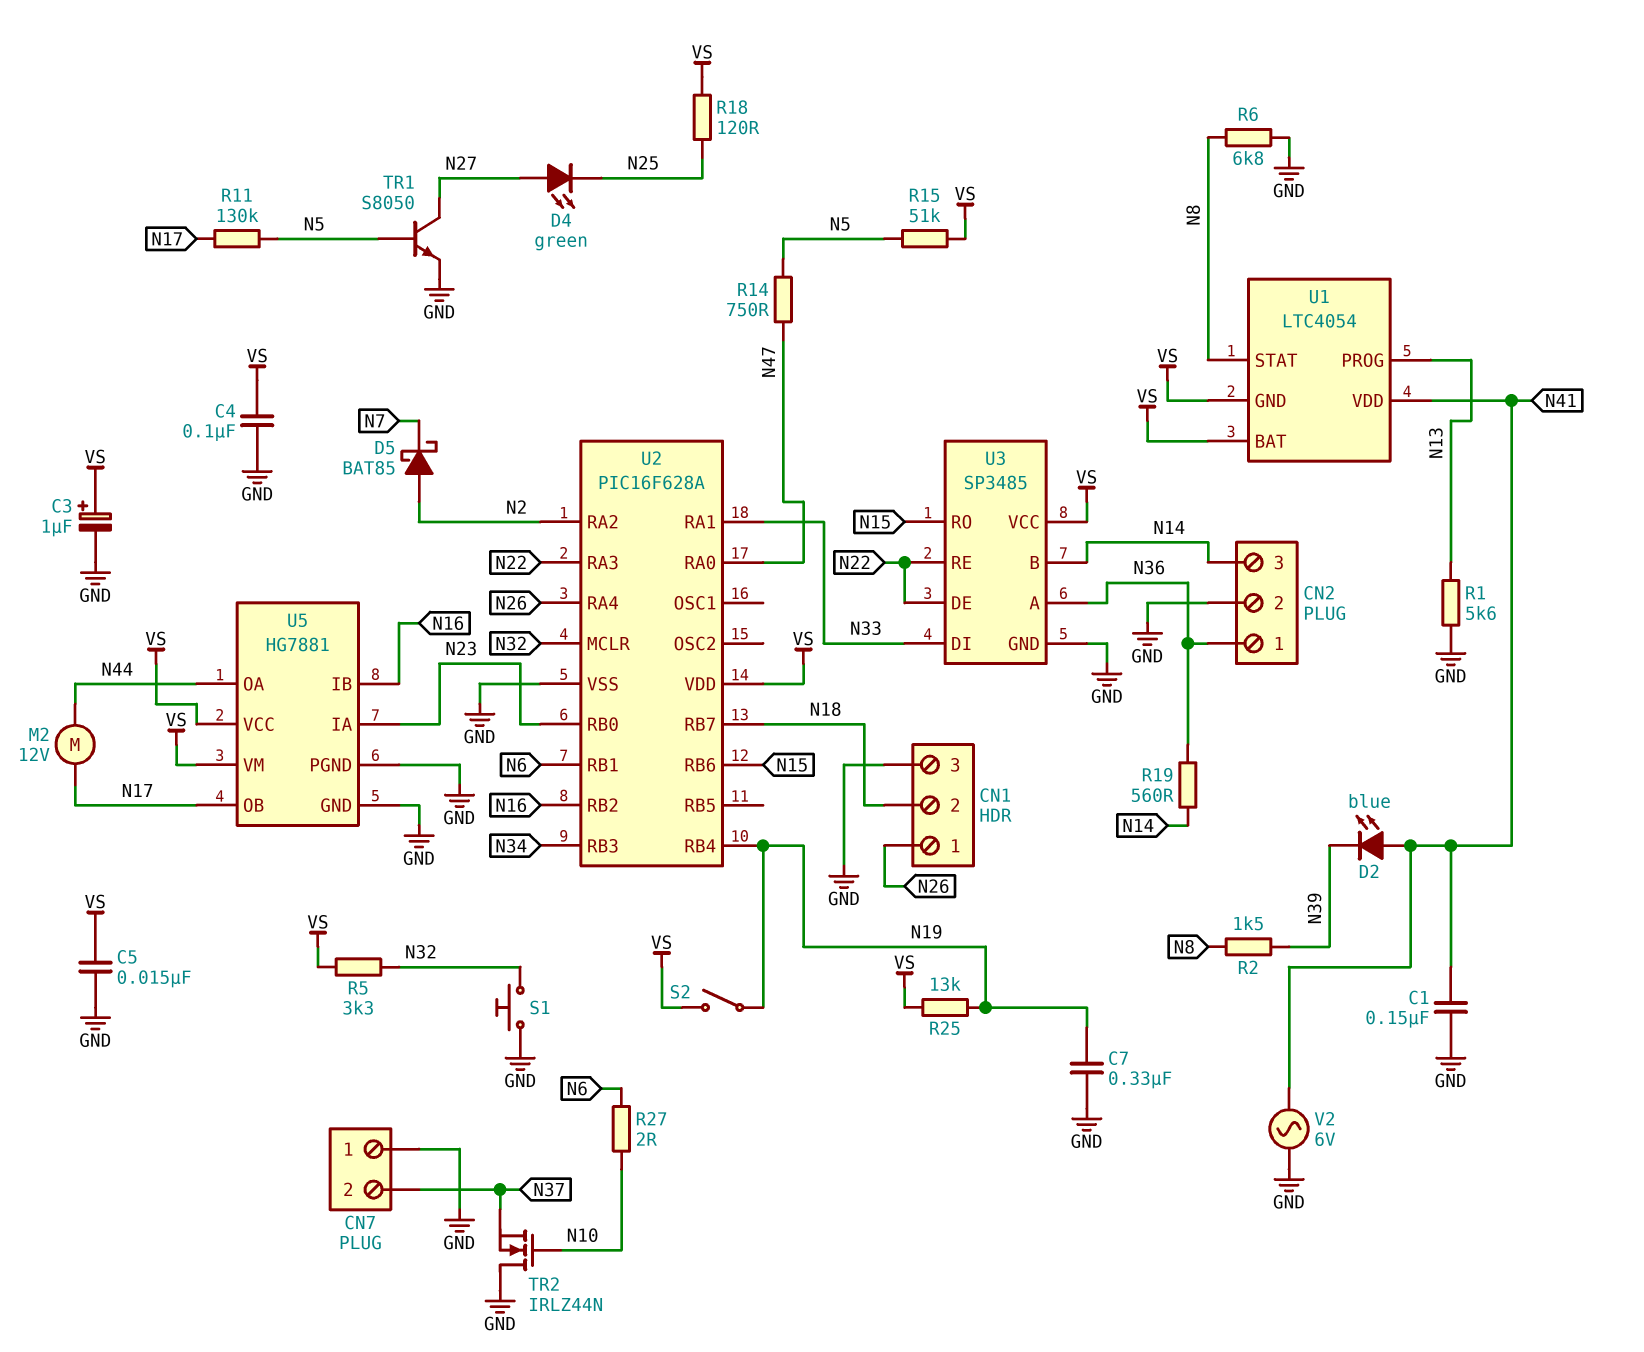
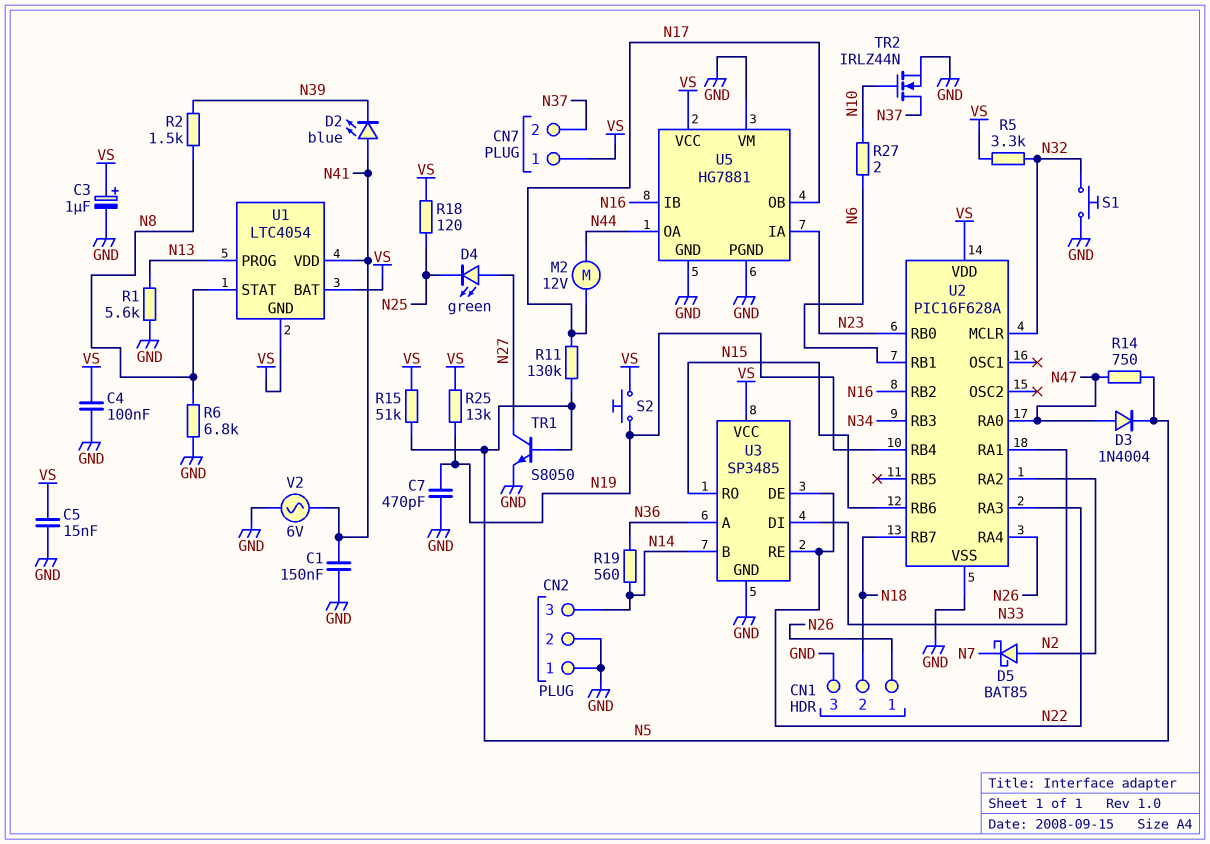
C7: 330nF (GND, N19) -> 470pF (GND, N19)
CN2 pin 1: N36 -> GND
CN7 pin 1: GND -> VS
D3: none -> diode 1N4004 (A N47, K N5)
S2: switch (N19, VS) -> button (N19, VS)
TR2: NMOS IRLZ44N (G N10, D GND, S N37) -> NMOS IRLZ44N (G N10, D N37, S GND)
U5 pin VM: VS -> GND

